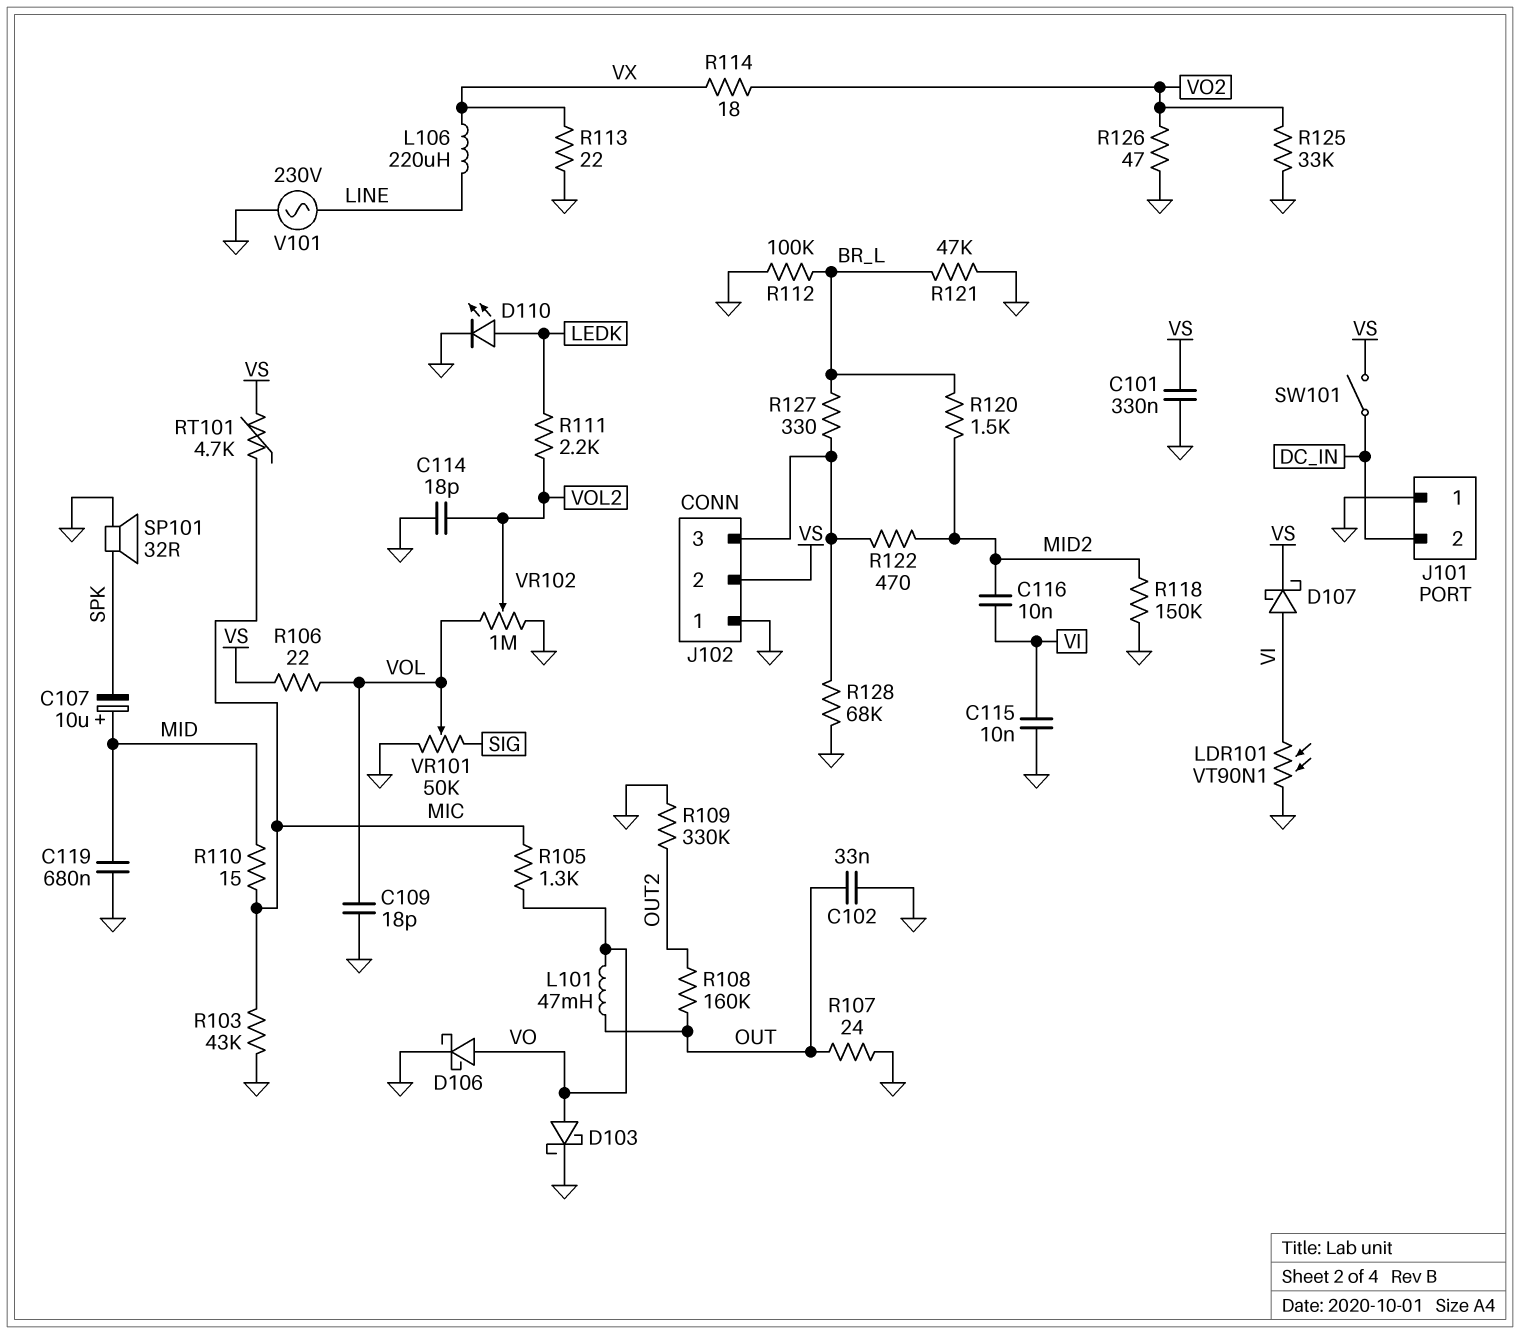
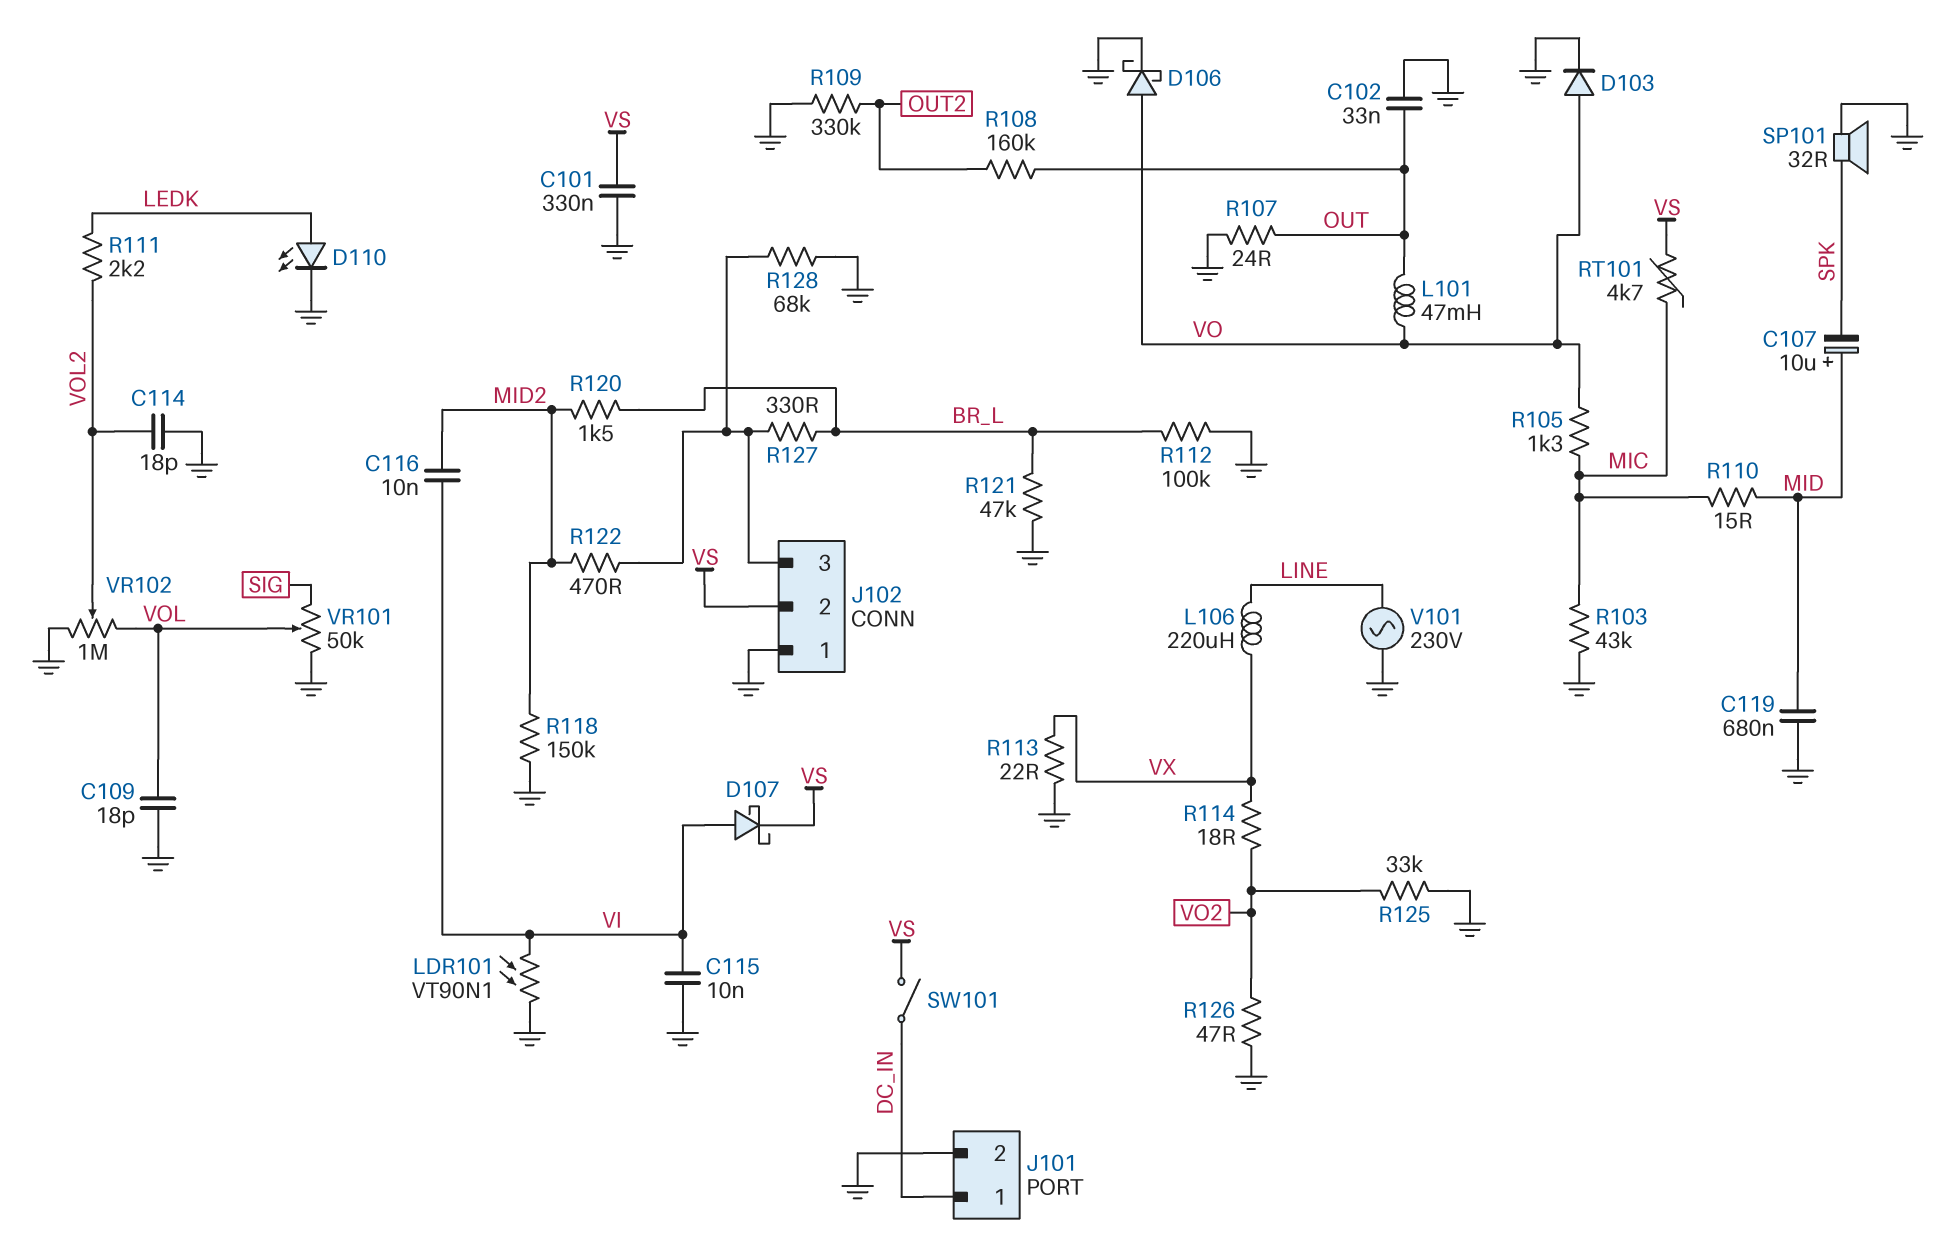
D103: schottky (A VO, K GND) -> diode (A VO, K GND)
J101 pin 1: GND -> DC_IN
J101 pin 2: DC_IN -> GND
R106: 22 (VOL, VS) -> none

